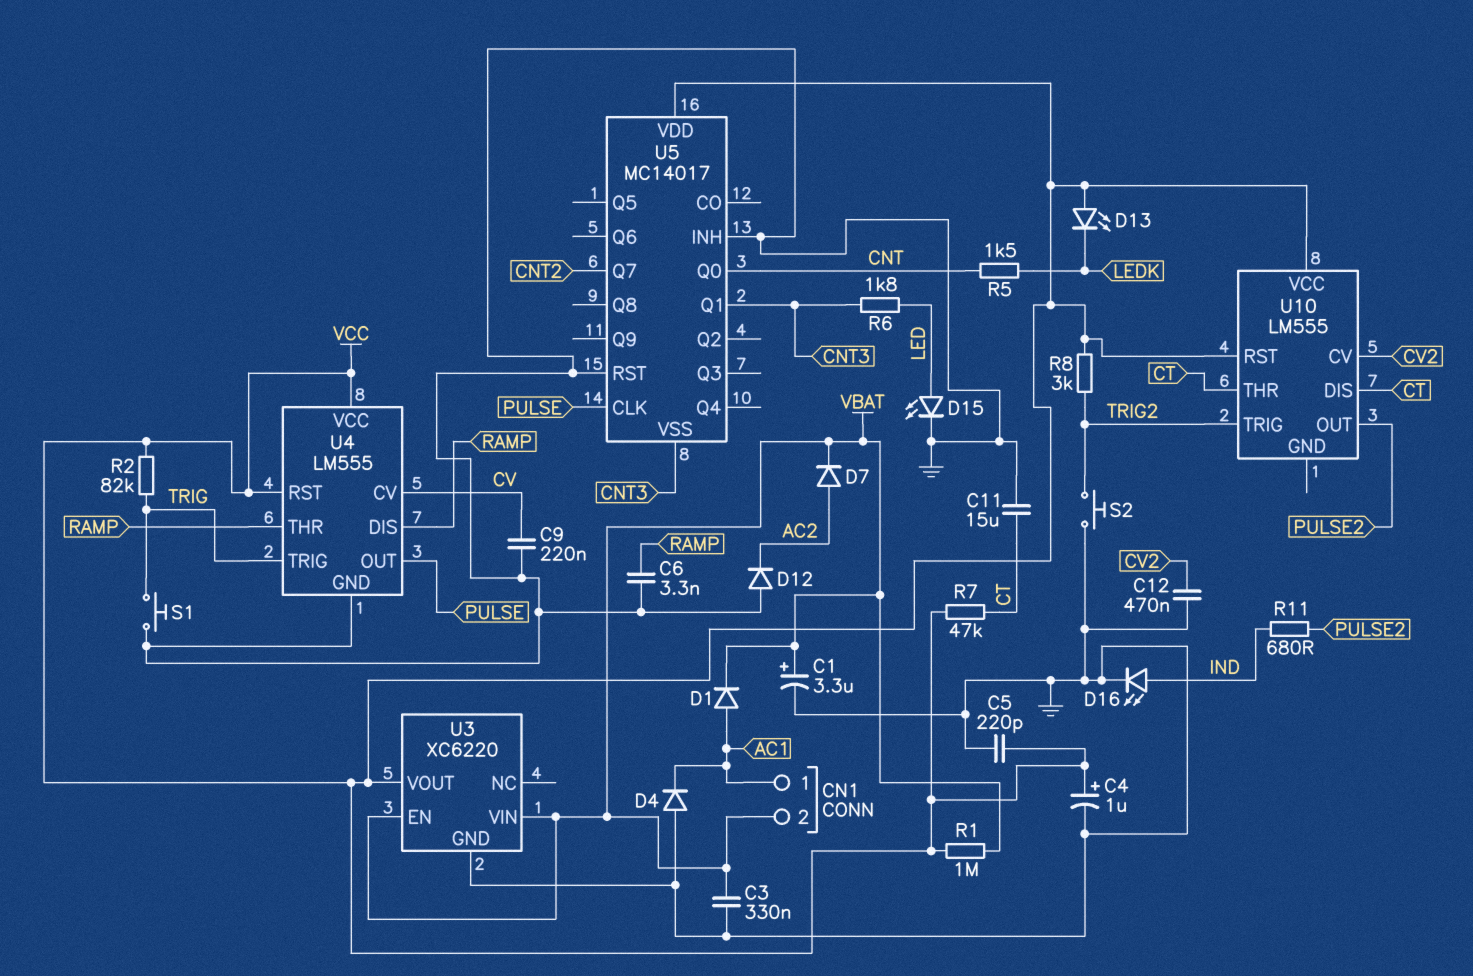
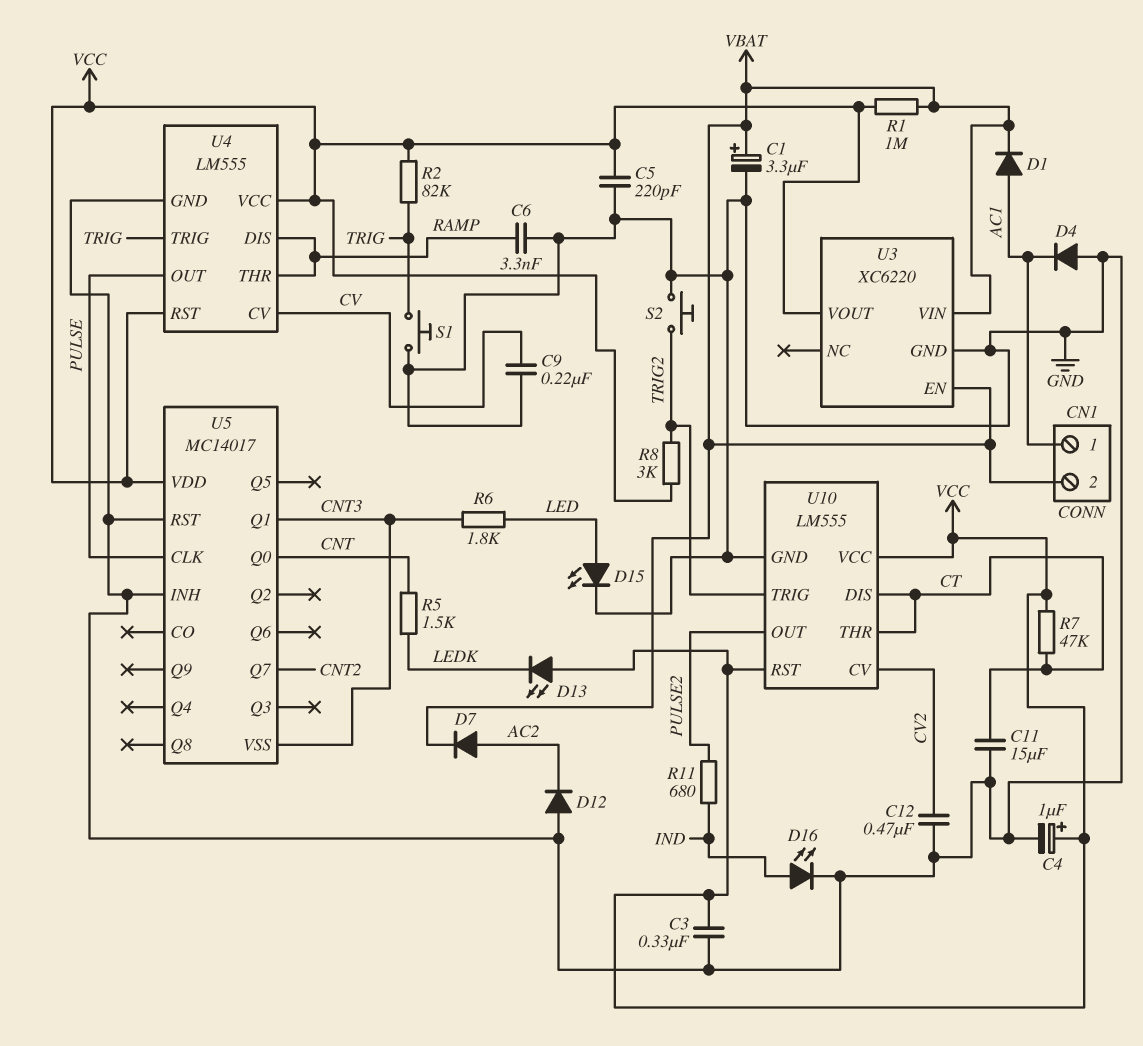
C3: 330nF (GND, VBAT) -> 330nF (GND, VCC)
U10 pin GND: none -> GND

